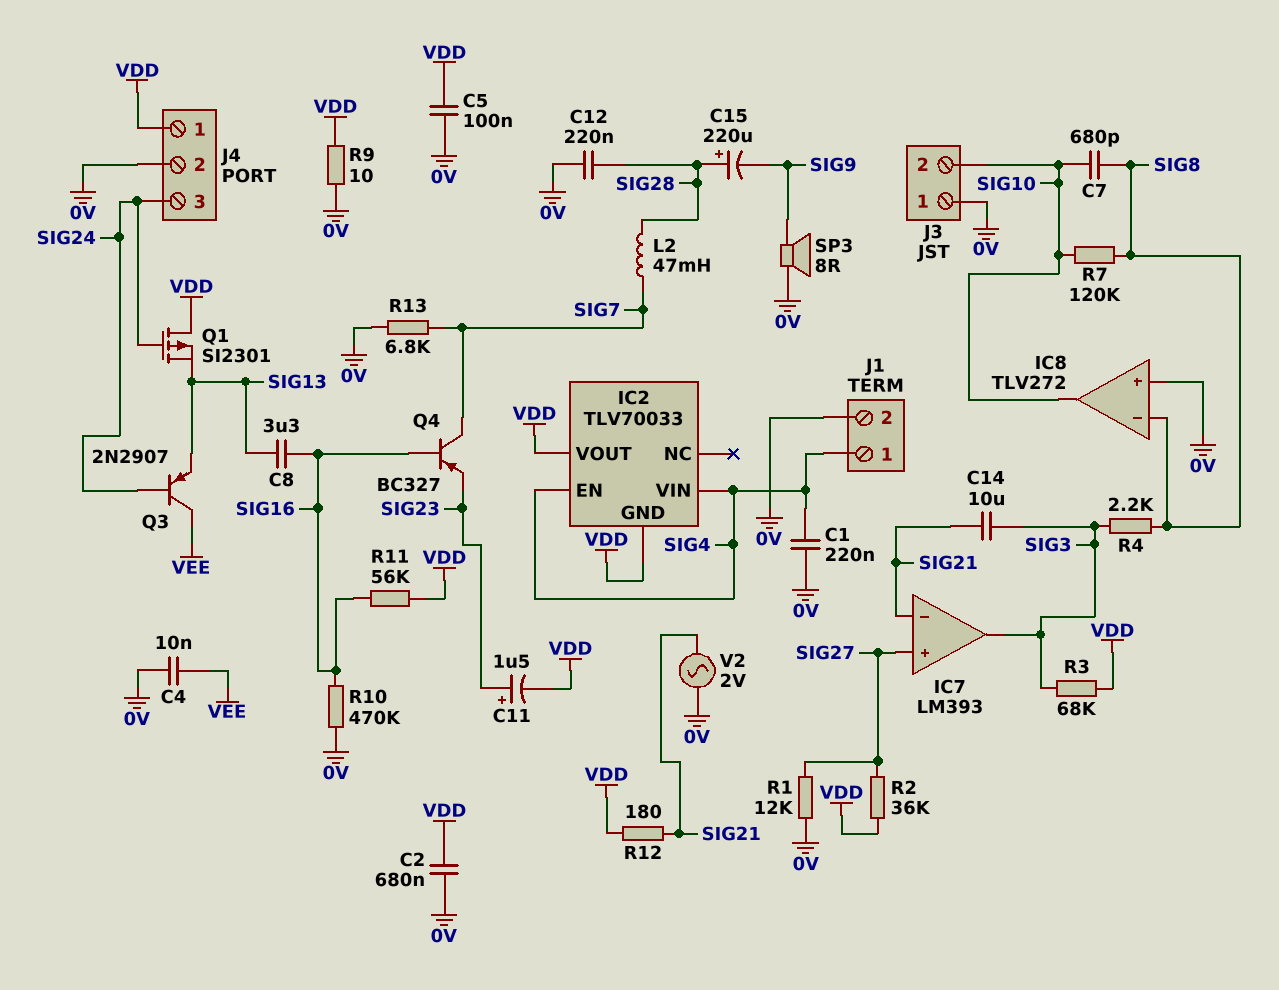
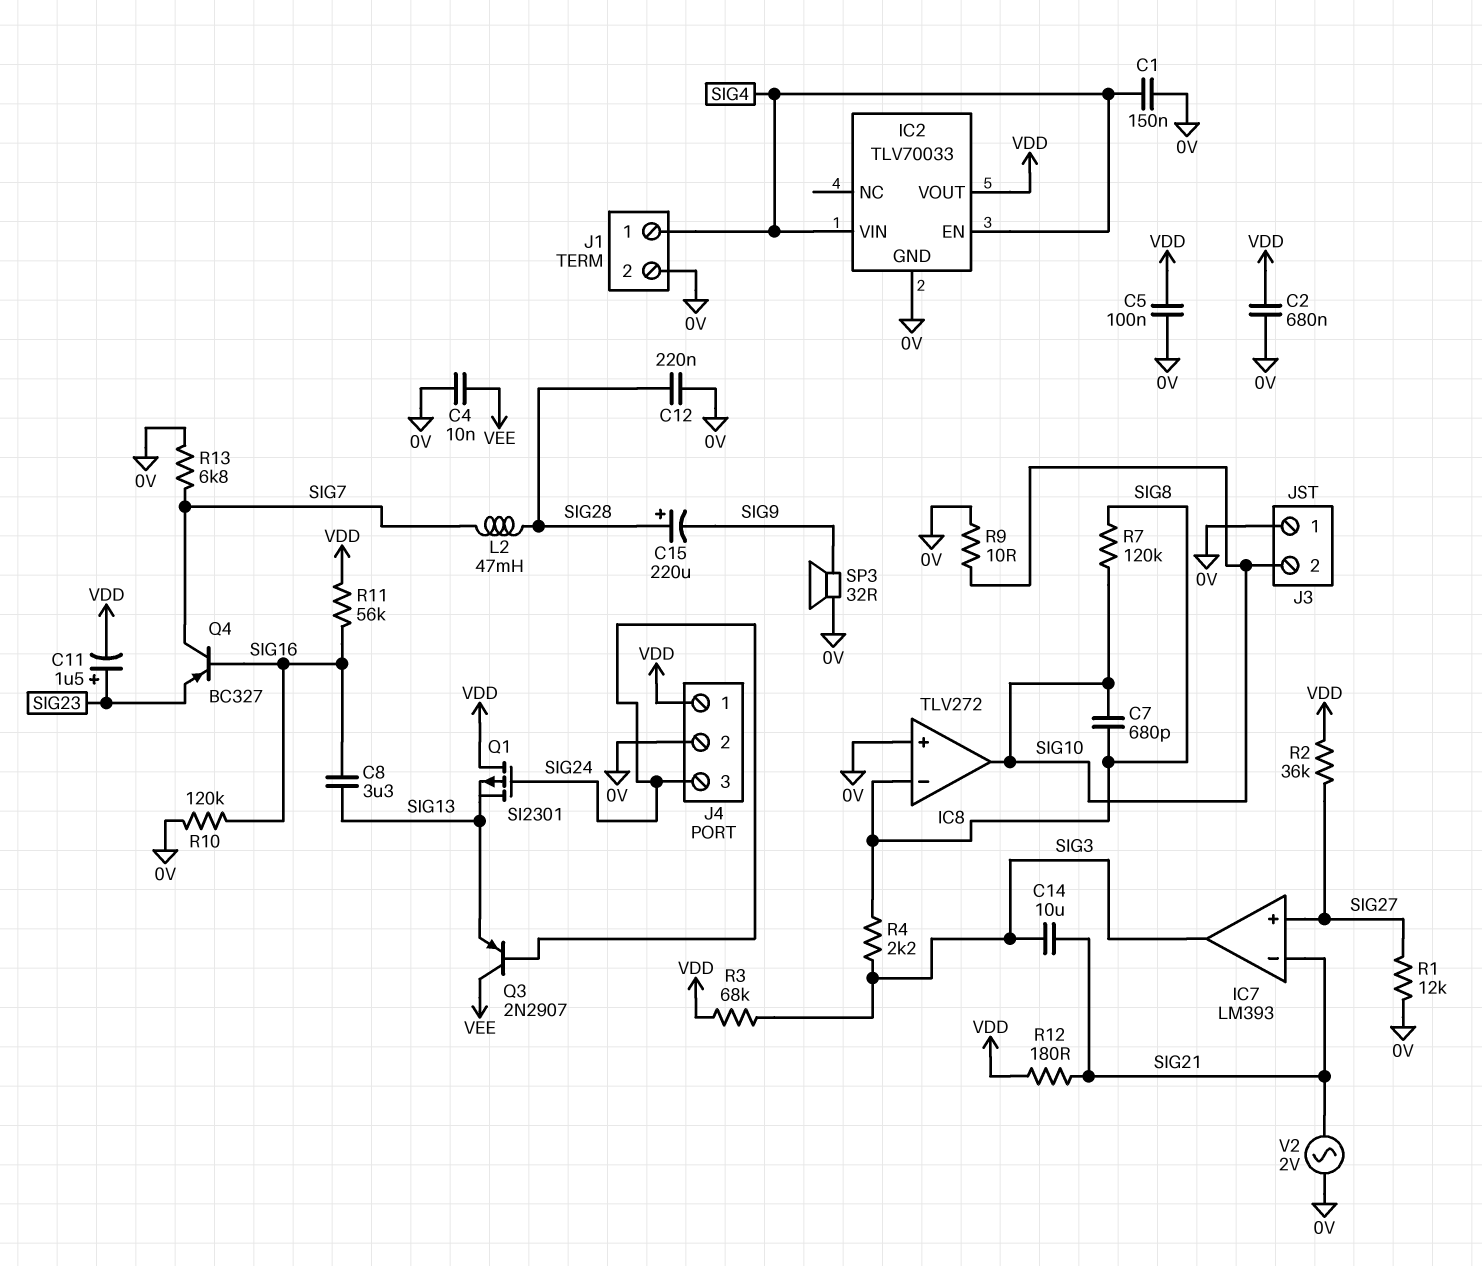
C1: 220nF (0V, SIG4) -> 150nF (0V, SIG4)
IC2 pin GND: VDD -> 0V
R9: 10 (0V, VDD) -> 10 (0V, SIG10)
R10: 470k (0V, SIG16) -> 120k (0V, SIG16)
SP3: speaker 8R (0V, SIG9) -> speaker 32R (0V, SIG9)

